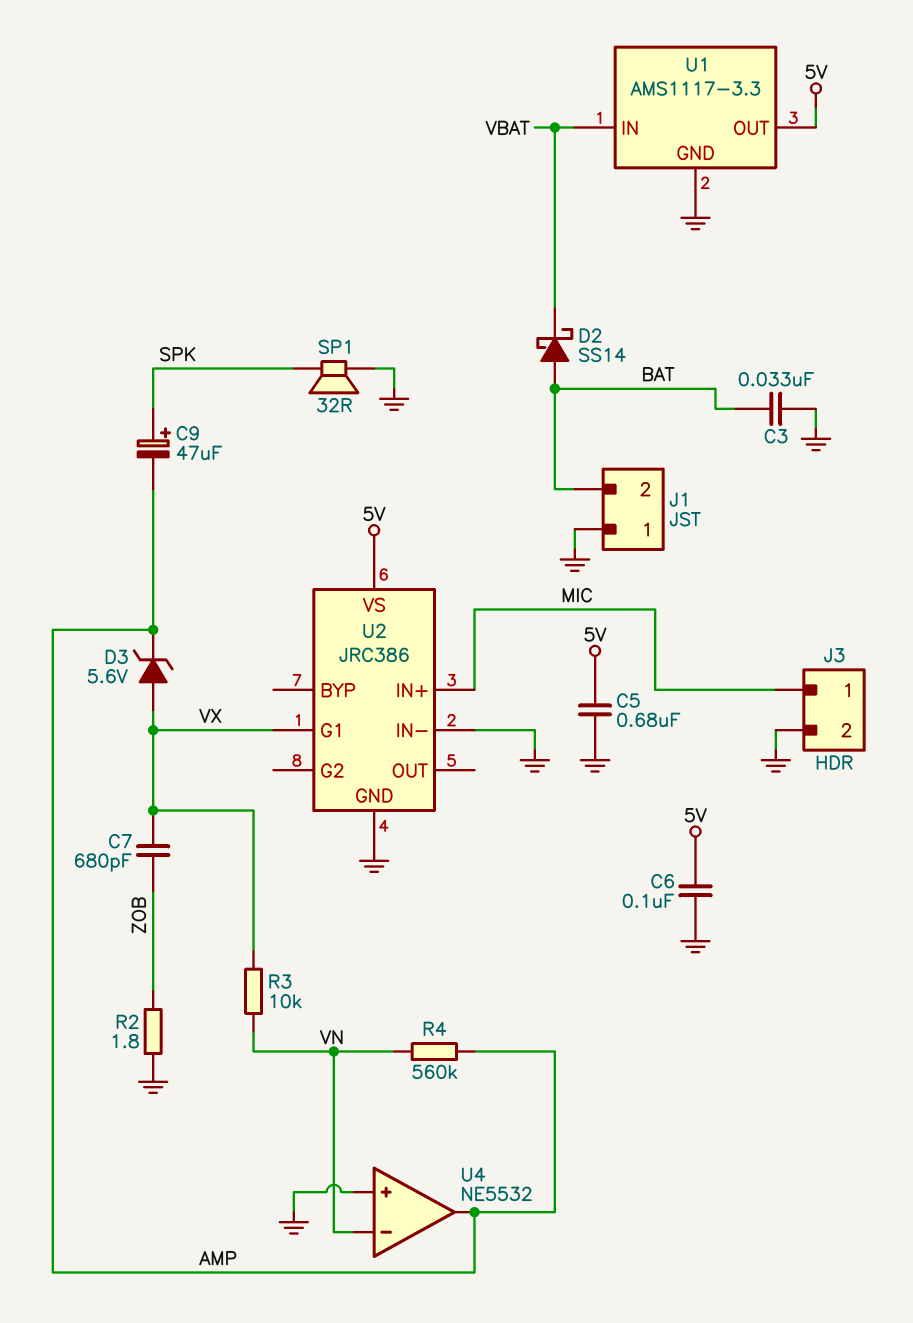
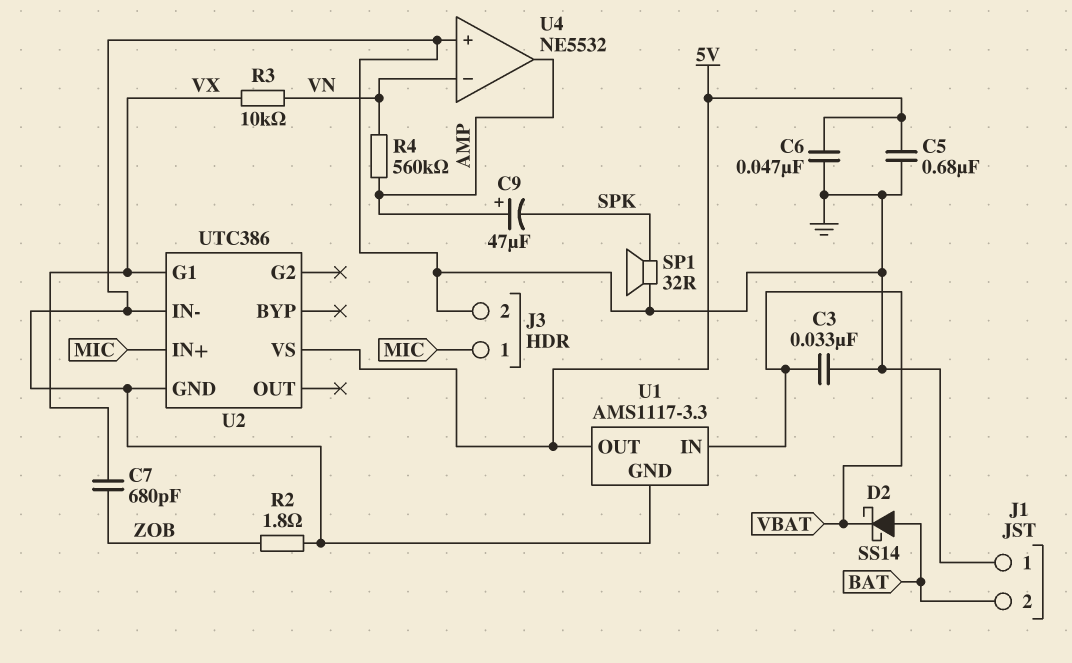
C3: 33nF (BAT, GND) -> 33nF (GND, VBAT)
C6: 100nF (5V, GND) -> 47nF (5V, GND)
C9: 47uF (plus SPK, minus AMP) -> 47uF (plus AMP, minus SPK)
D3: zener 5.6V (A VX, K AMP) -> none
U2: JRC386 -> UTC386

